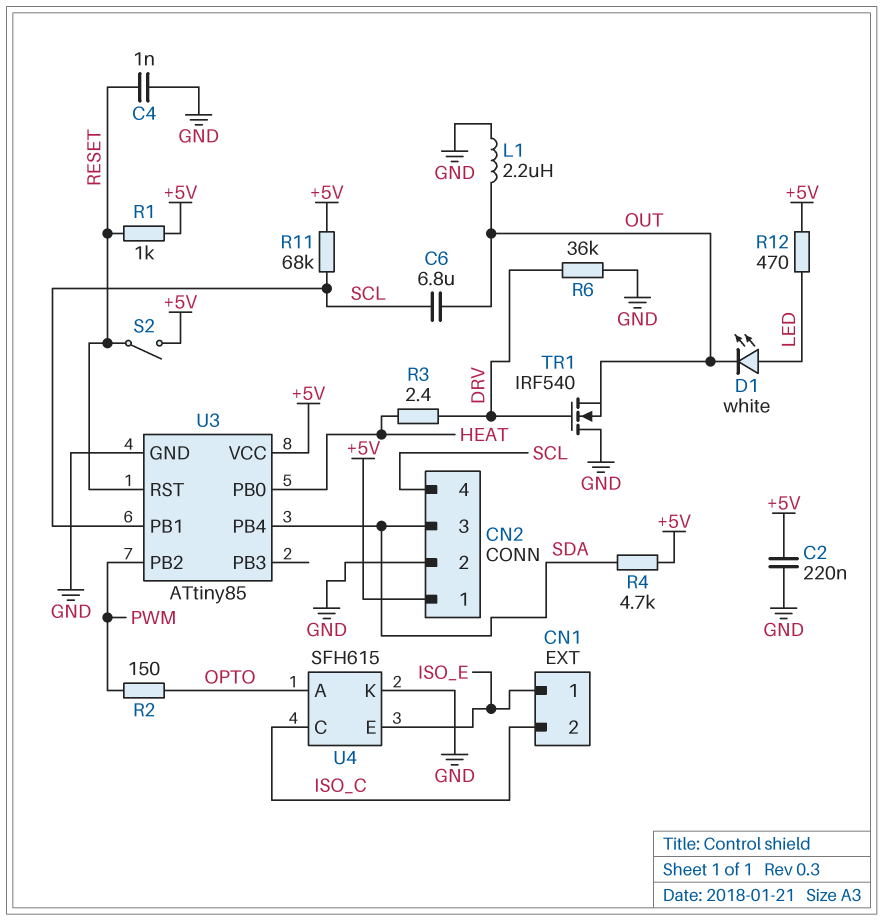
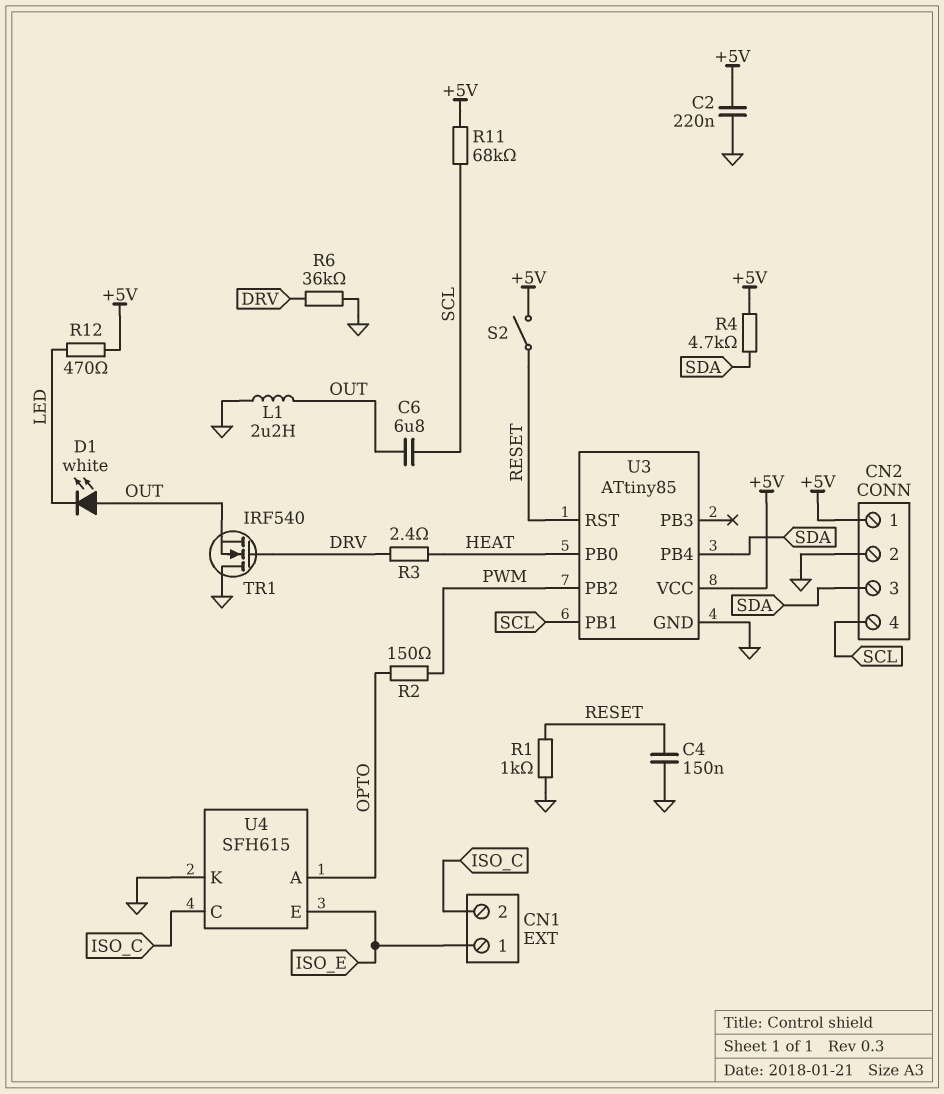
C4: 1nF (GND, RESET) -> 150nF (GND, RESET)
D1: LED white (A LED, K OUT) -> LED white (A OUT, K LED)
R1: 1k (+5V, RESET) -> 1k (GND, RESET)

